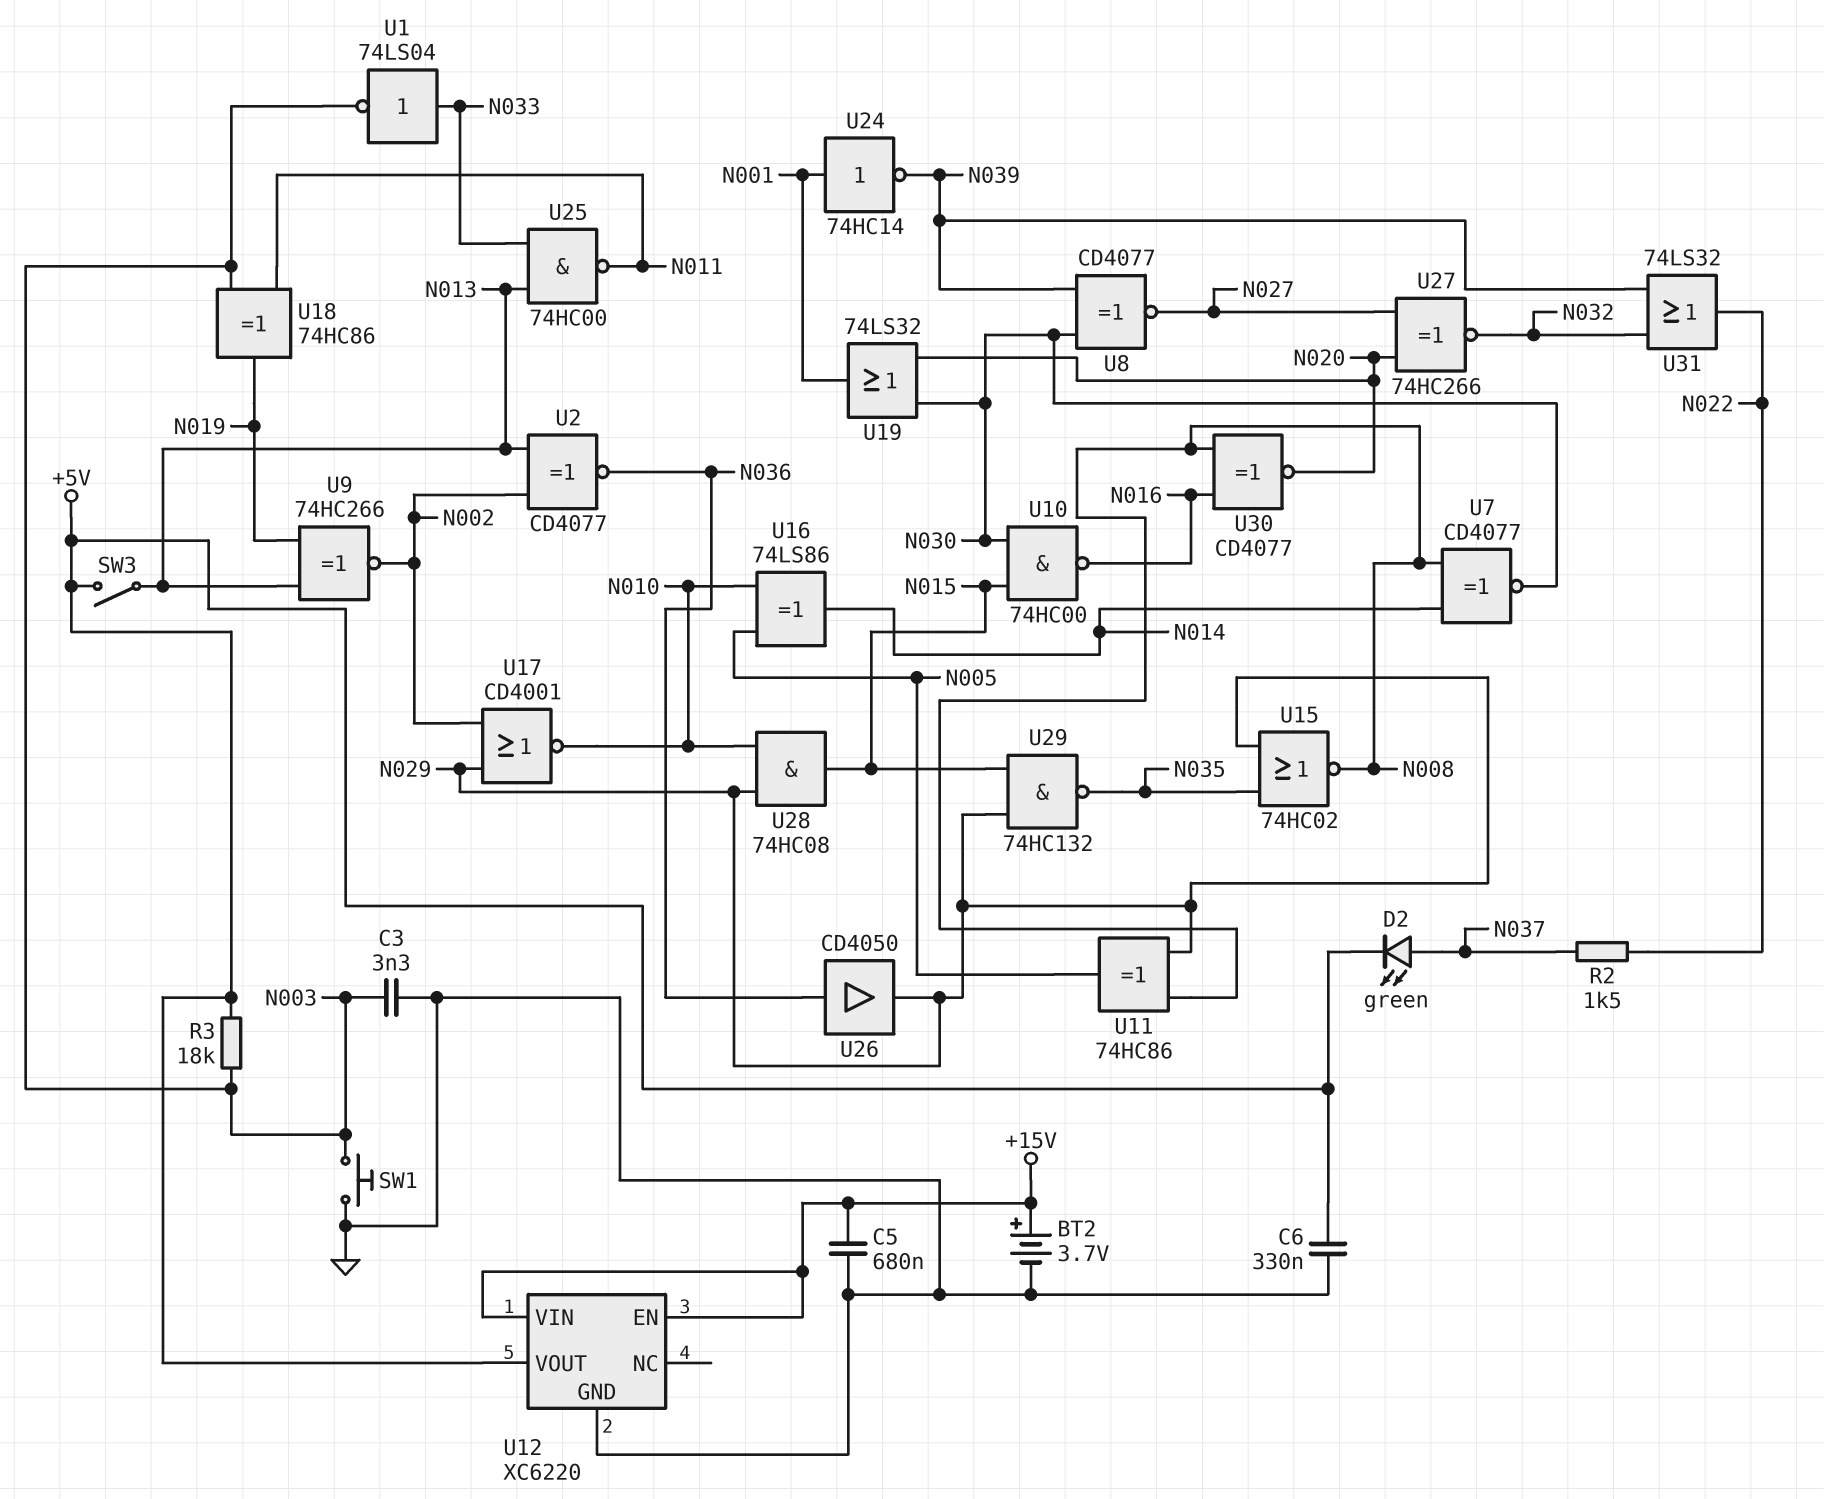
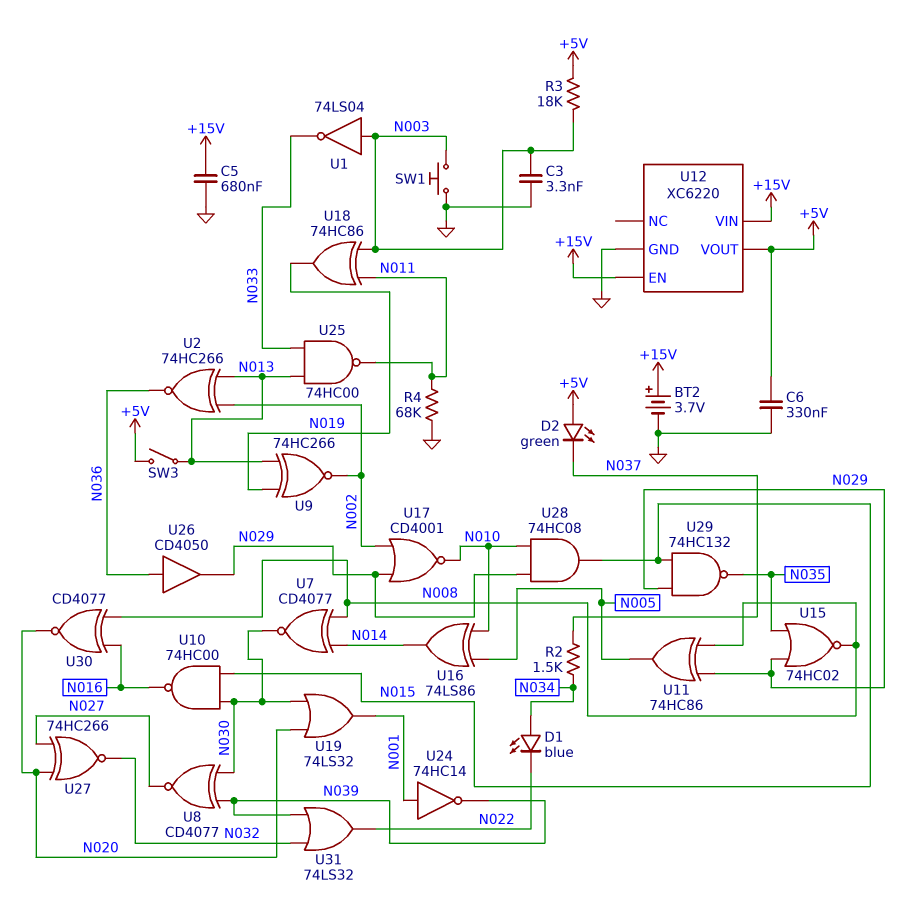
D1: none -> LED blue (A N034, K N022)
D2: LED green (A N037, K +5V) -> LED green (A +5V, K N037)
R2: 1.5k (N022, N037) -> 1.5k (N034, N037)
R4: none -> 68k (GND, N011)
U1: NOT 74LS04 (in N033, out N003) -> NOT 74LS04 (in N003, out N033)
U2: XNOR CD4077 (in N002, in N013, out N036) -> XNOR 74HC266 (in N002, in N013, out N036)

